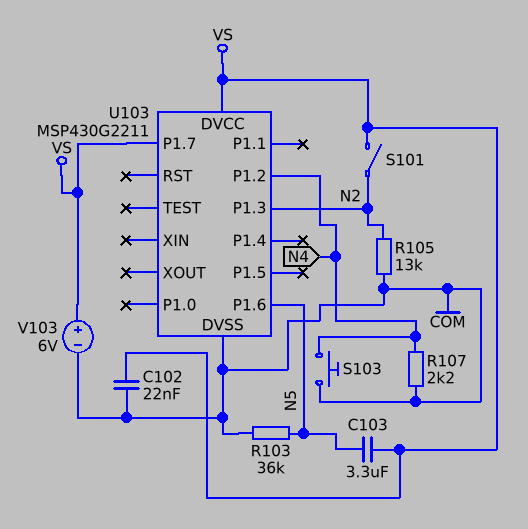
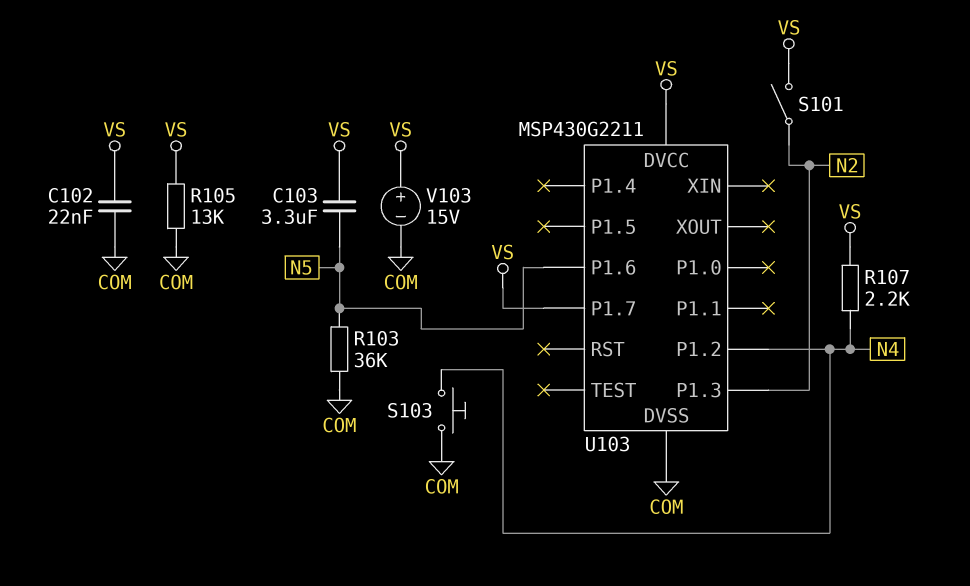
R105: 13k (COM, N2) -> 13k (COM, VS)
R107: 2.2k (COM, N4) -> 2.2k (N4, VS)
V103: 6V (plus VS, minus COM) -> 15V (plus VS, minus COM)

